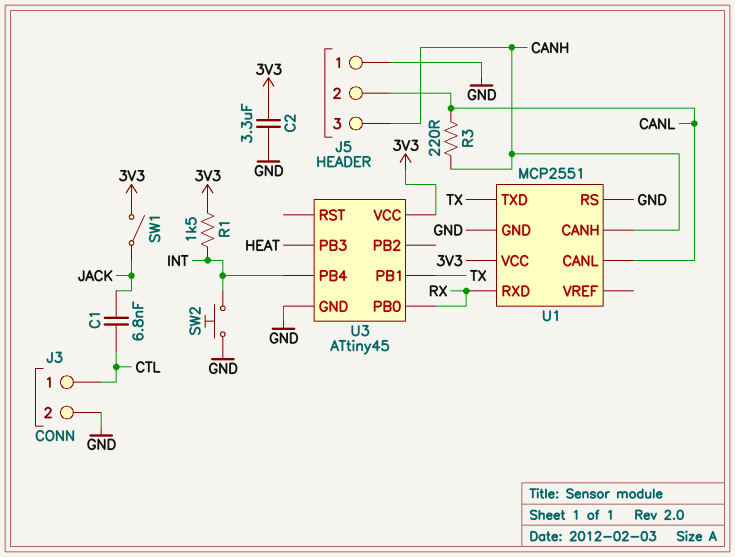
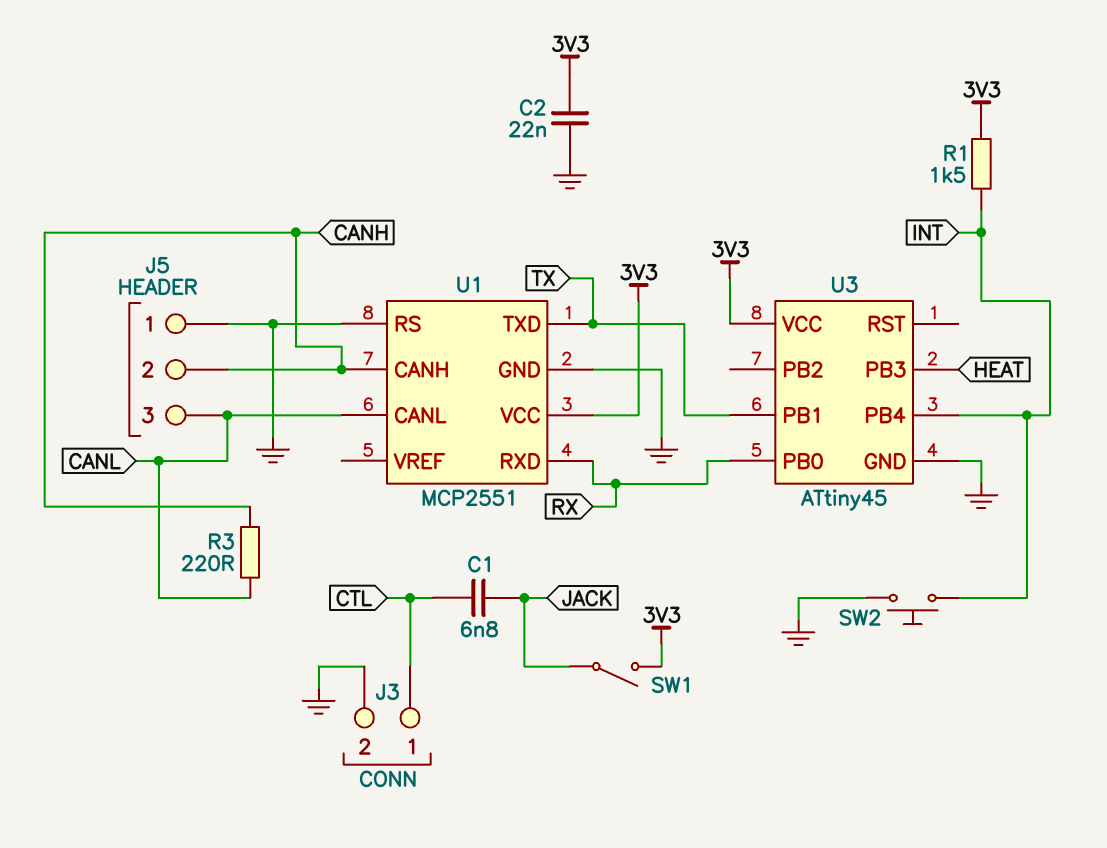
C2: 3.3uF (3V3, GND) -> 22nF (3V3, GND)
J5 pin 2: CANL -> CANH
J5 pin 3: CANH -> CANL

